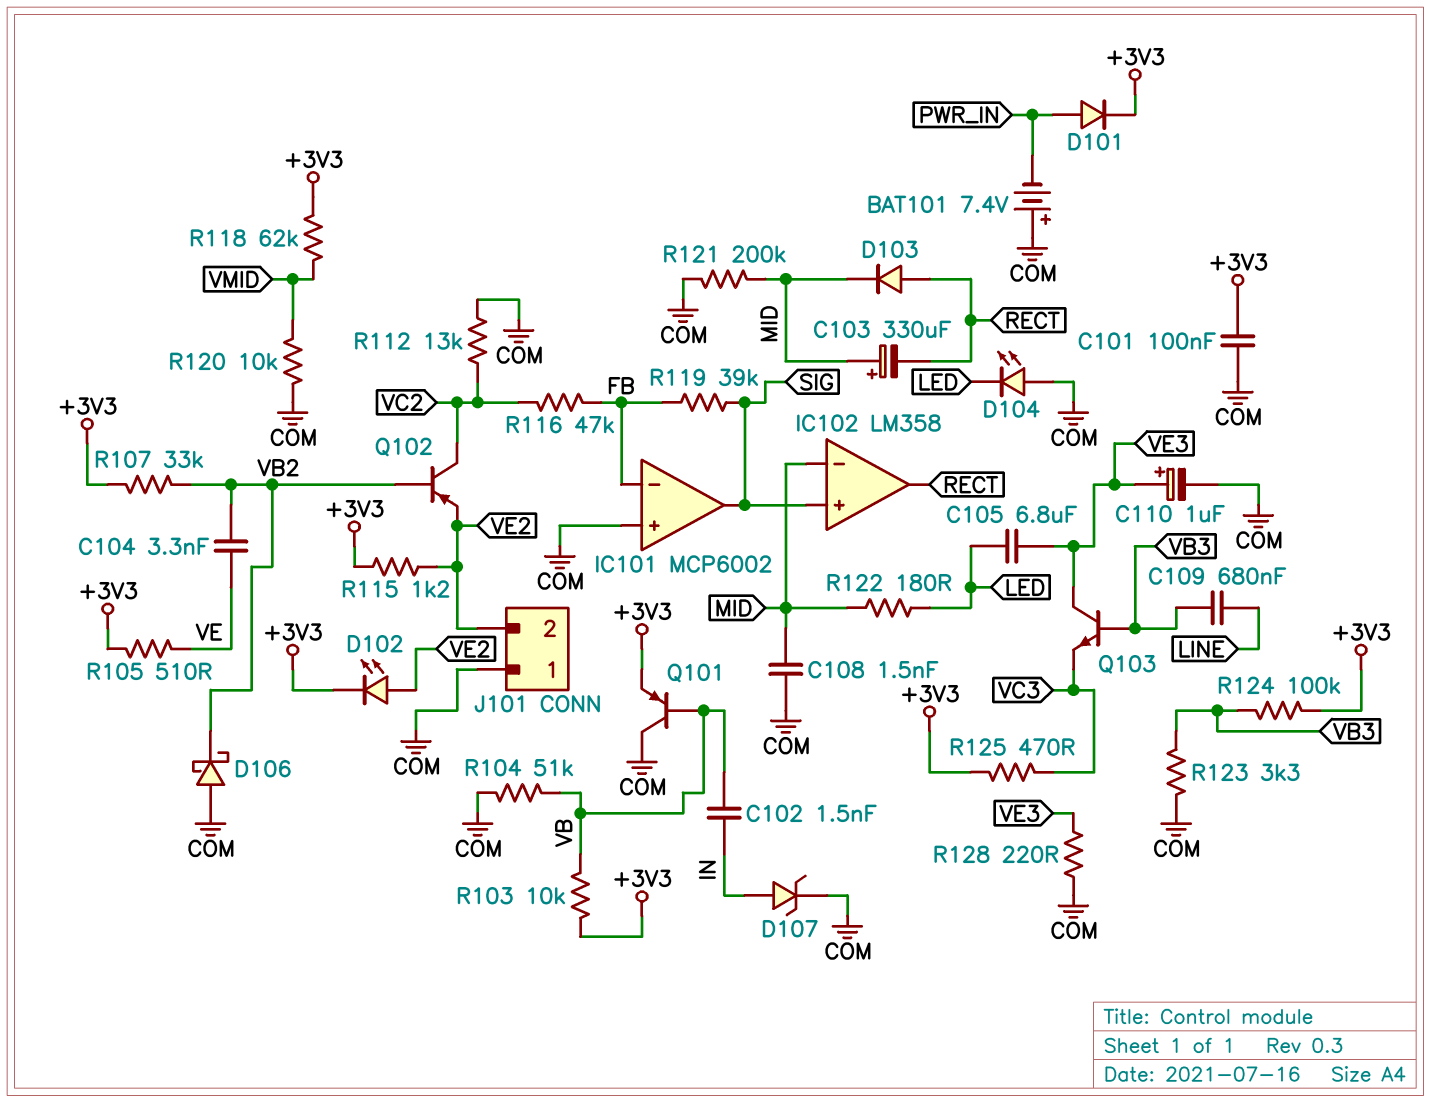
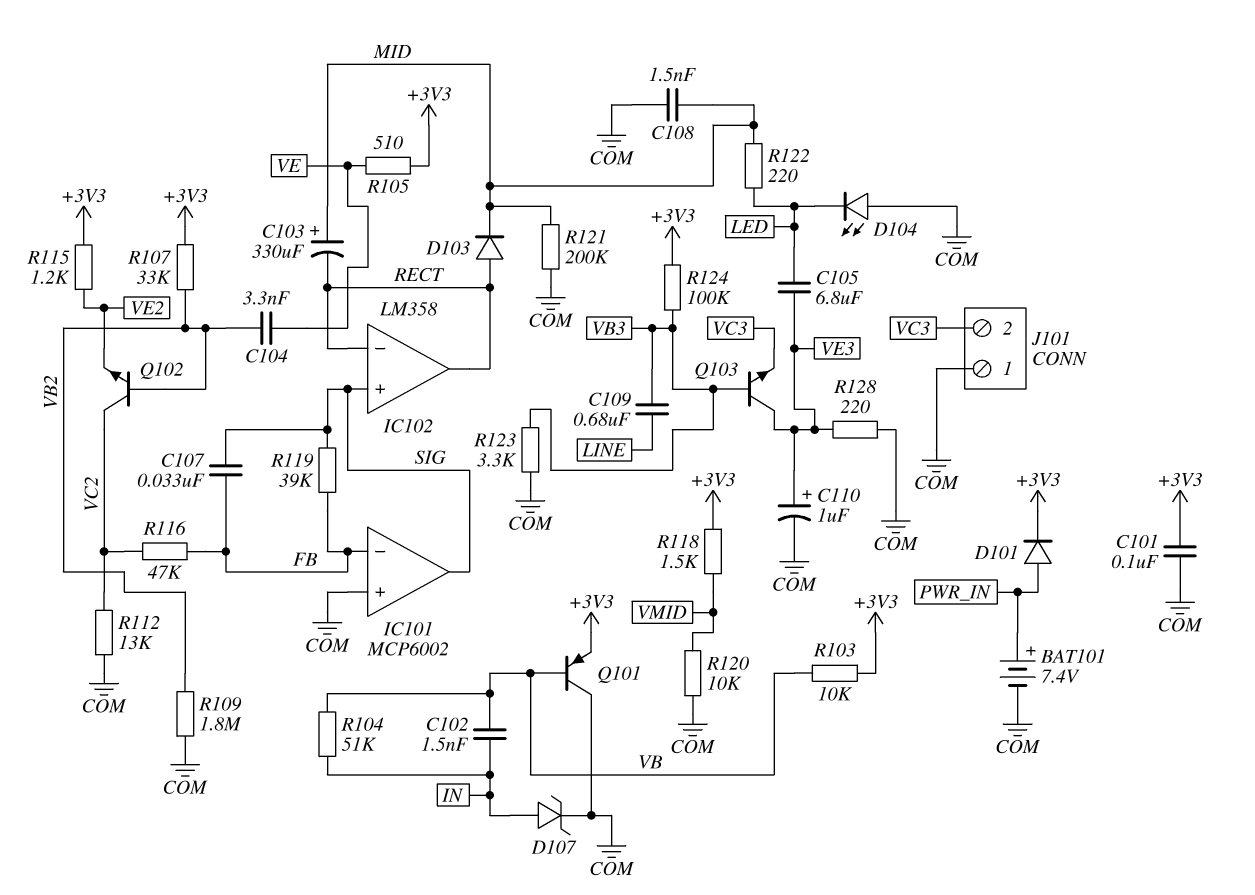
BAT101: 7.4V (plus COM, minus PWR_IN) -> 7.4V (plus PWR_IN, minus COM)
C107: none -> 33nF (FB, SIG)
D102: LED (A VE2, K +3V3) -> none
D106: schottky (A COM, K VB2) -> none
IC102 pin in-: MID -> RECT
J101 pin 2: VE2 -> VC3
Q102: PNP (B VB2, C VC2, E VE2) -> NPN (B VB2, C VC2, E VE2)
R104: 51k (COM, VB) -> 51k (IN, VB)
R109: none -> 1.8M (COM, VB2)
R118: 62k (+3V3, VMID) -> 1.5k (+3V3, VMID)
R122: 180 (LED, MID) -> 220 (LED, MID)
R125: 470 (+3V3, VC3) -> none

